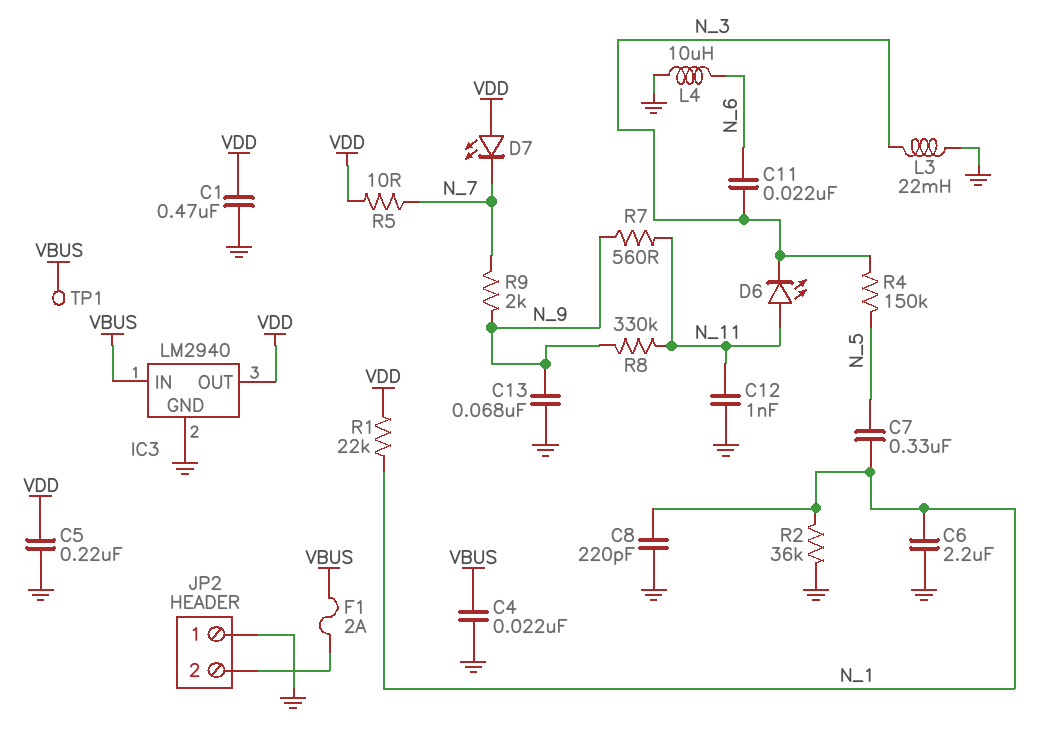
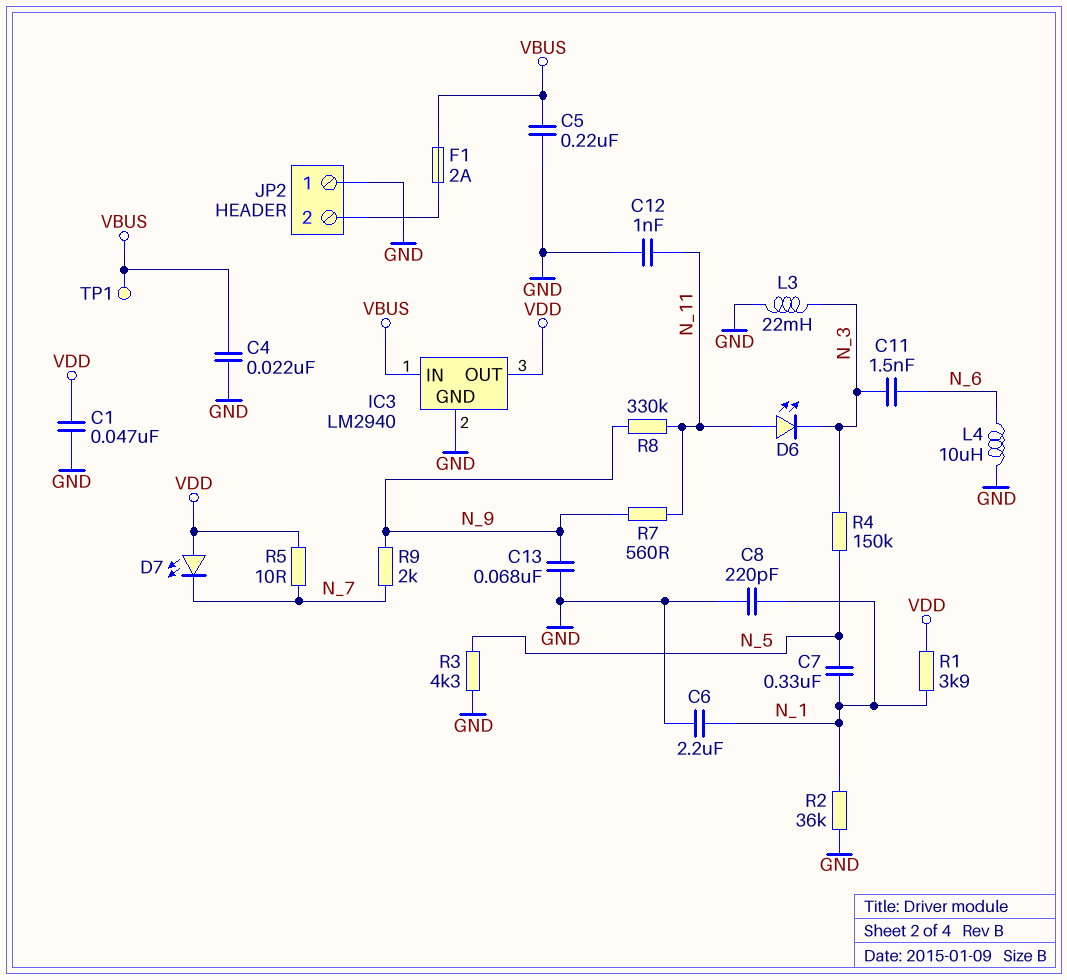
C1: 470nF (GND, VDD) -> 47nF (GND, VDD)
C5: 220nF (GND, VDD) -> 220nF (GND, VBUS)
C11: 22nF (N_3, N_6) -> 1.5nF (N_3, N_6)
R1: 22k (N_1, VDD) -> 3.9k (N_1, VDD)
R3: none -> 4.3k (GND, N_5)

